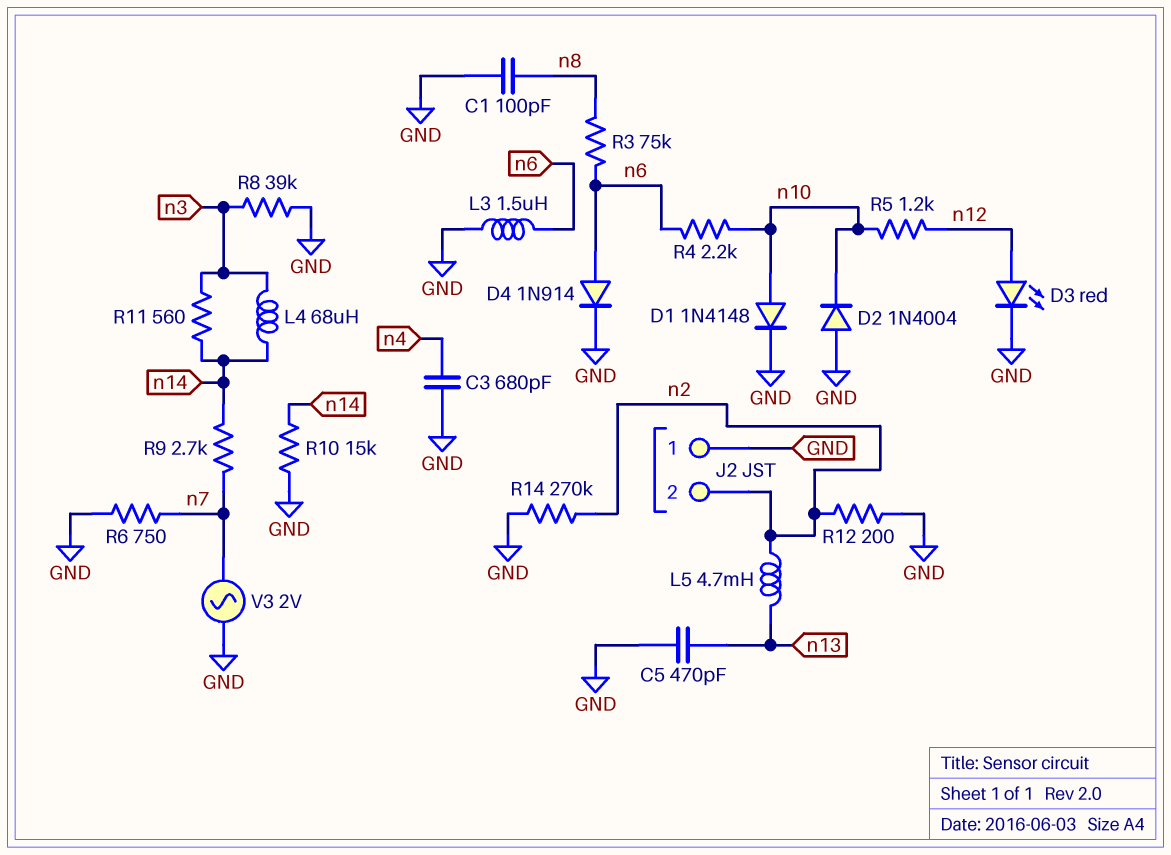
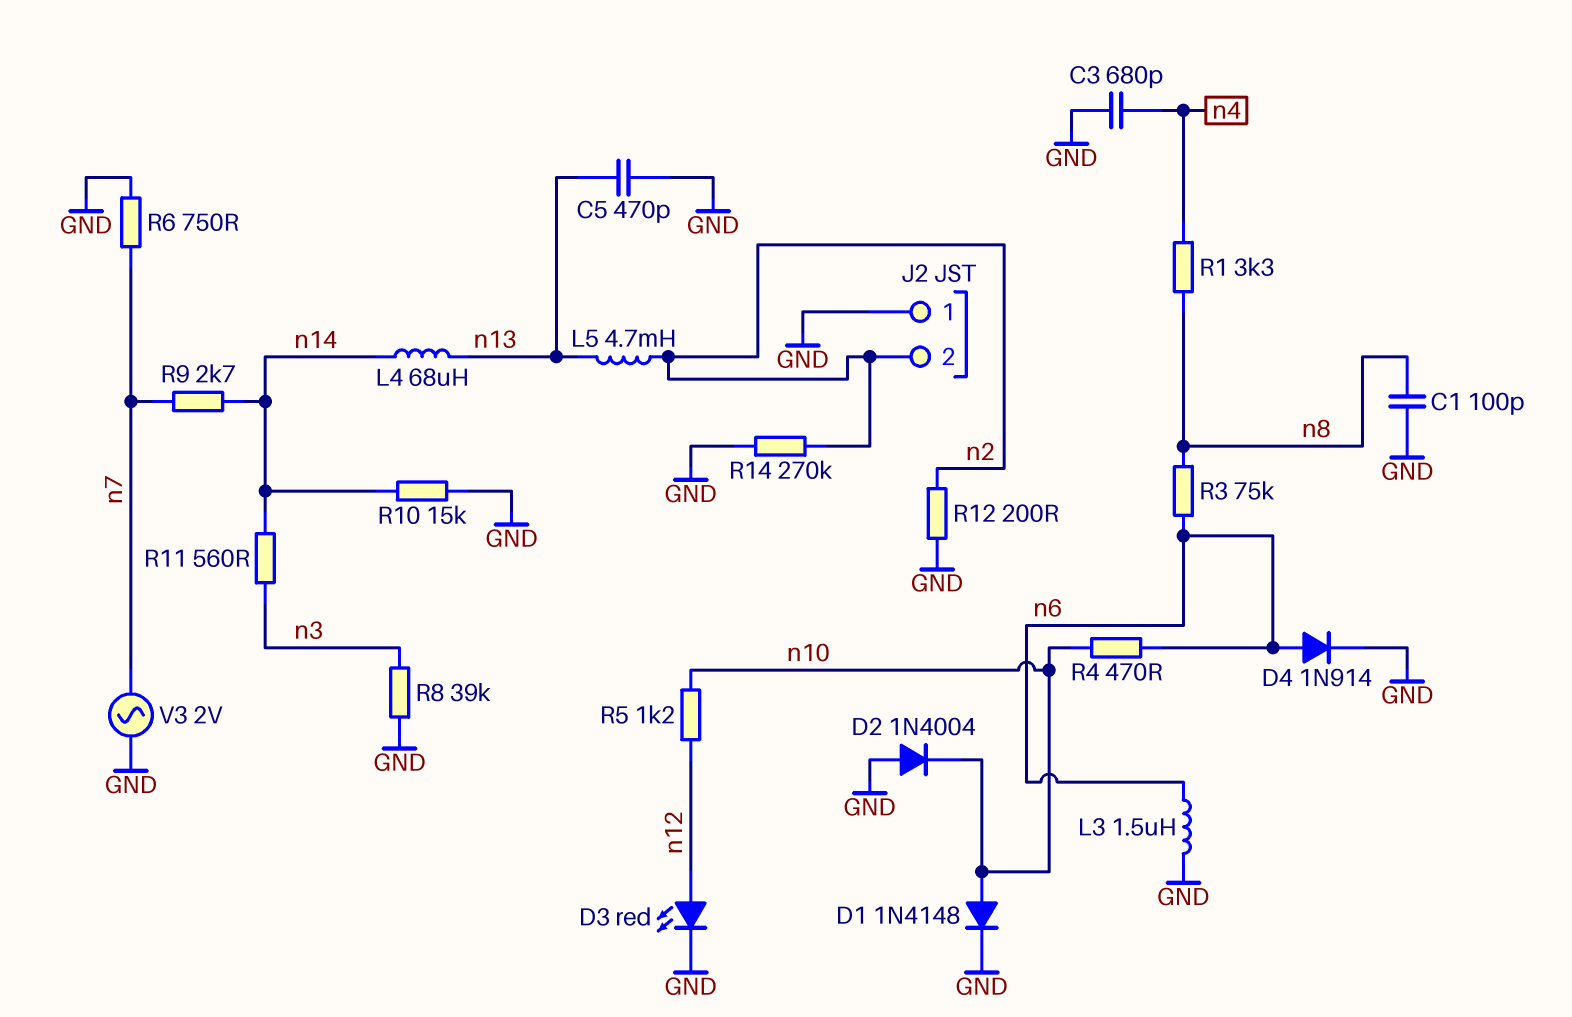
L4: 68uH (n3, n14) -> 68uH (n13, n14)
R1: none -> 3.3k (n4, n8)
R4: 2.2k (n6, n10) -> 470 (n6, n10)

